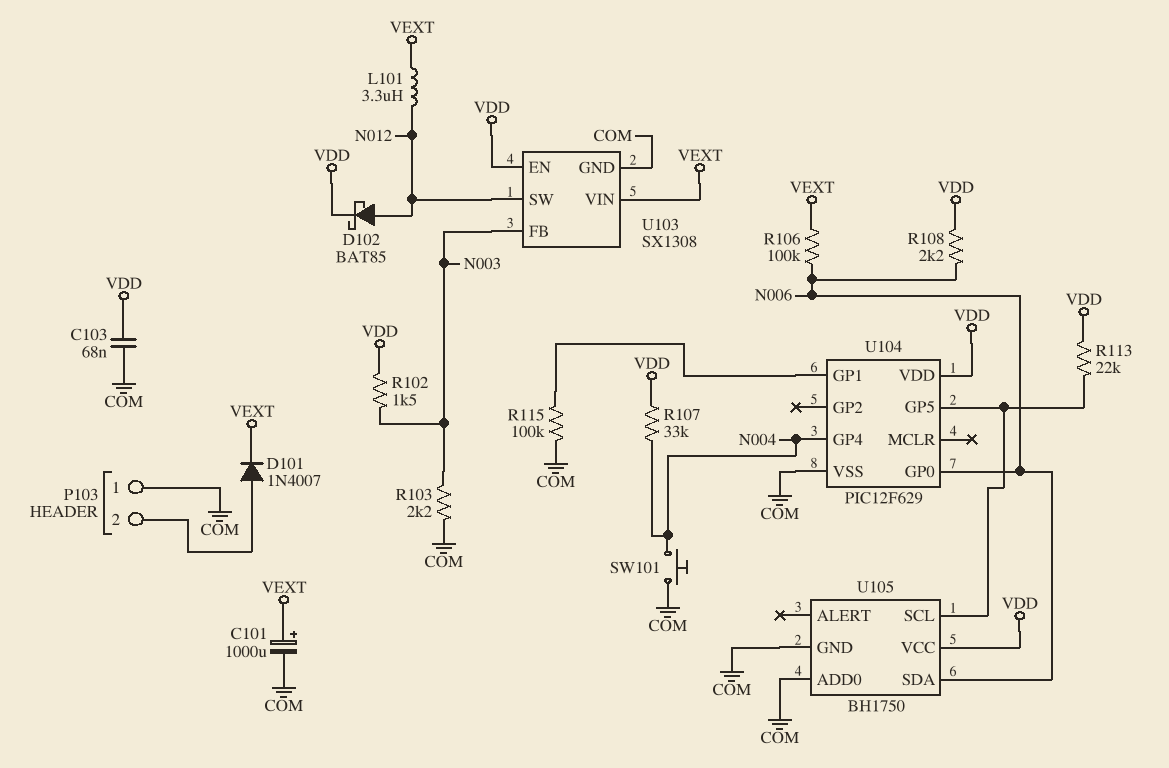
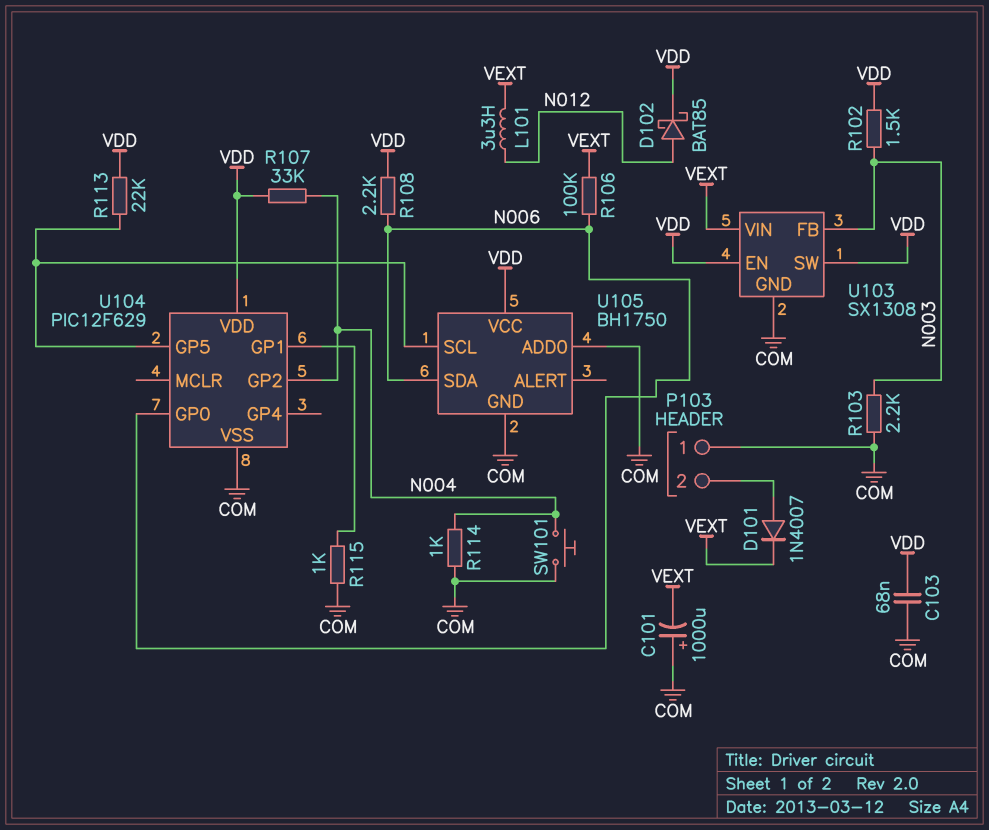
C101: 1000uF (plus VEXT, minus COM) -> 1000uF (plus COM, minus VEXT)
R114: none -> 1k (COM, N004)
R115: 100k (COM, U104/GP1) -> 1k (COM, U104/GP1)
U103 pin SW: N012 -> VDD
U104 pin GP2: none -> N004
U104 pin GP4: N004 -> none

